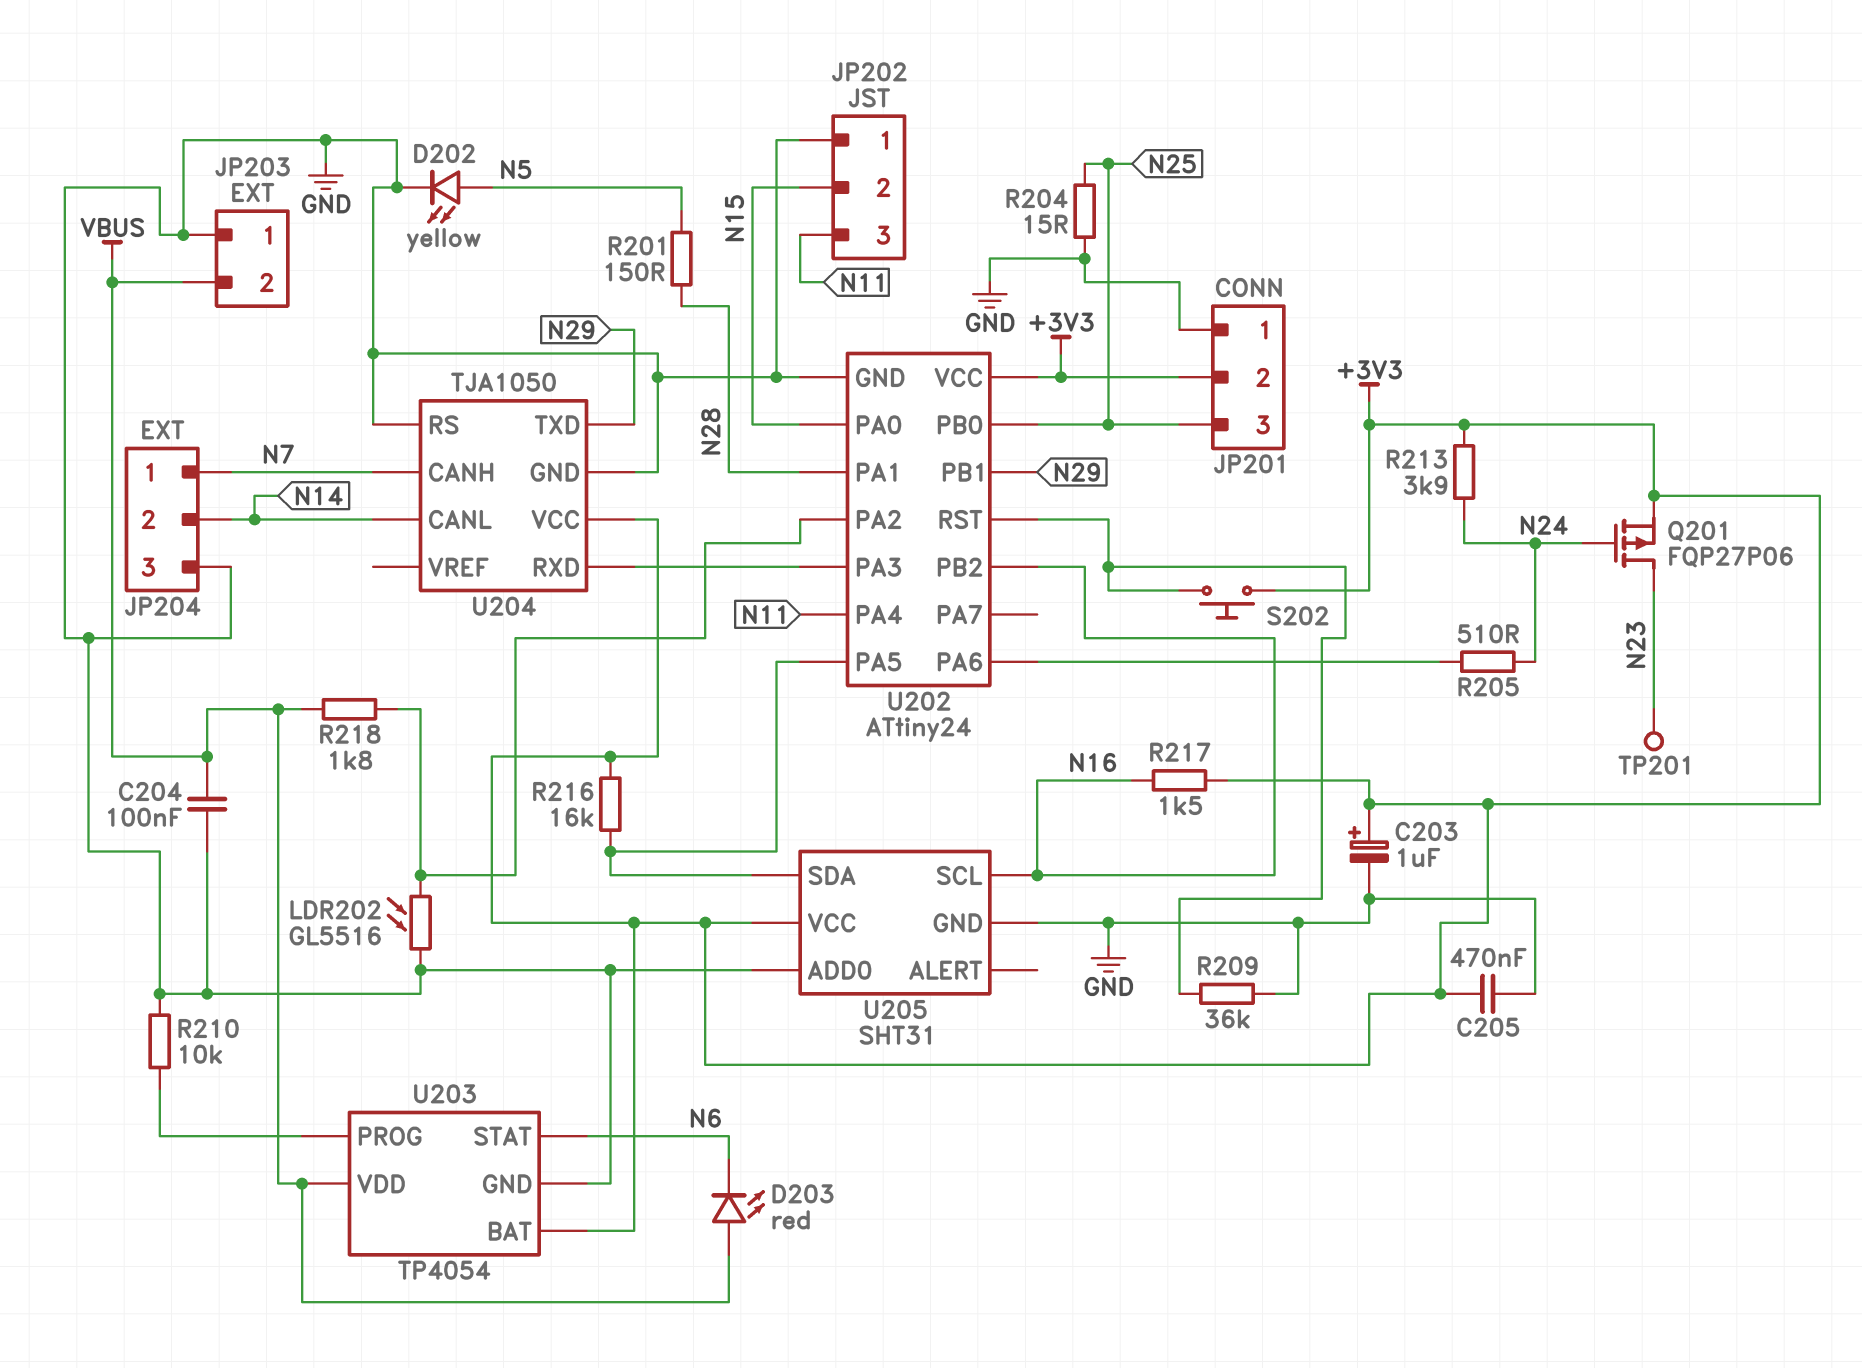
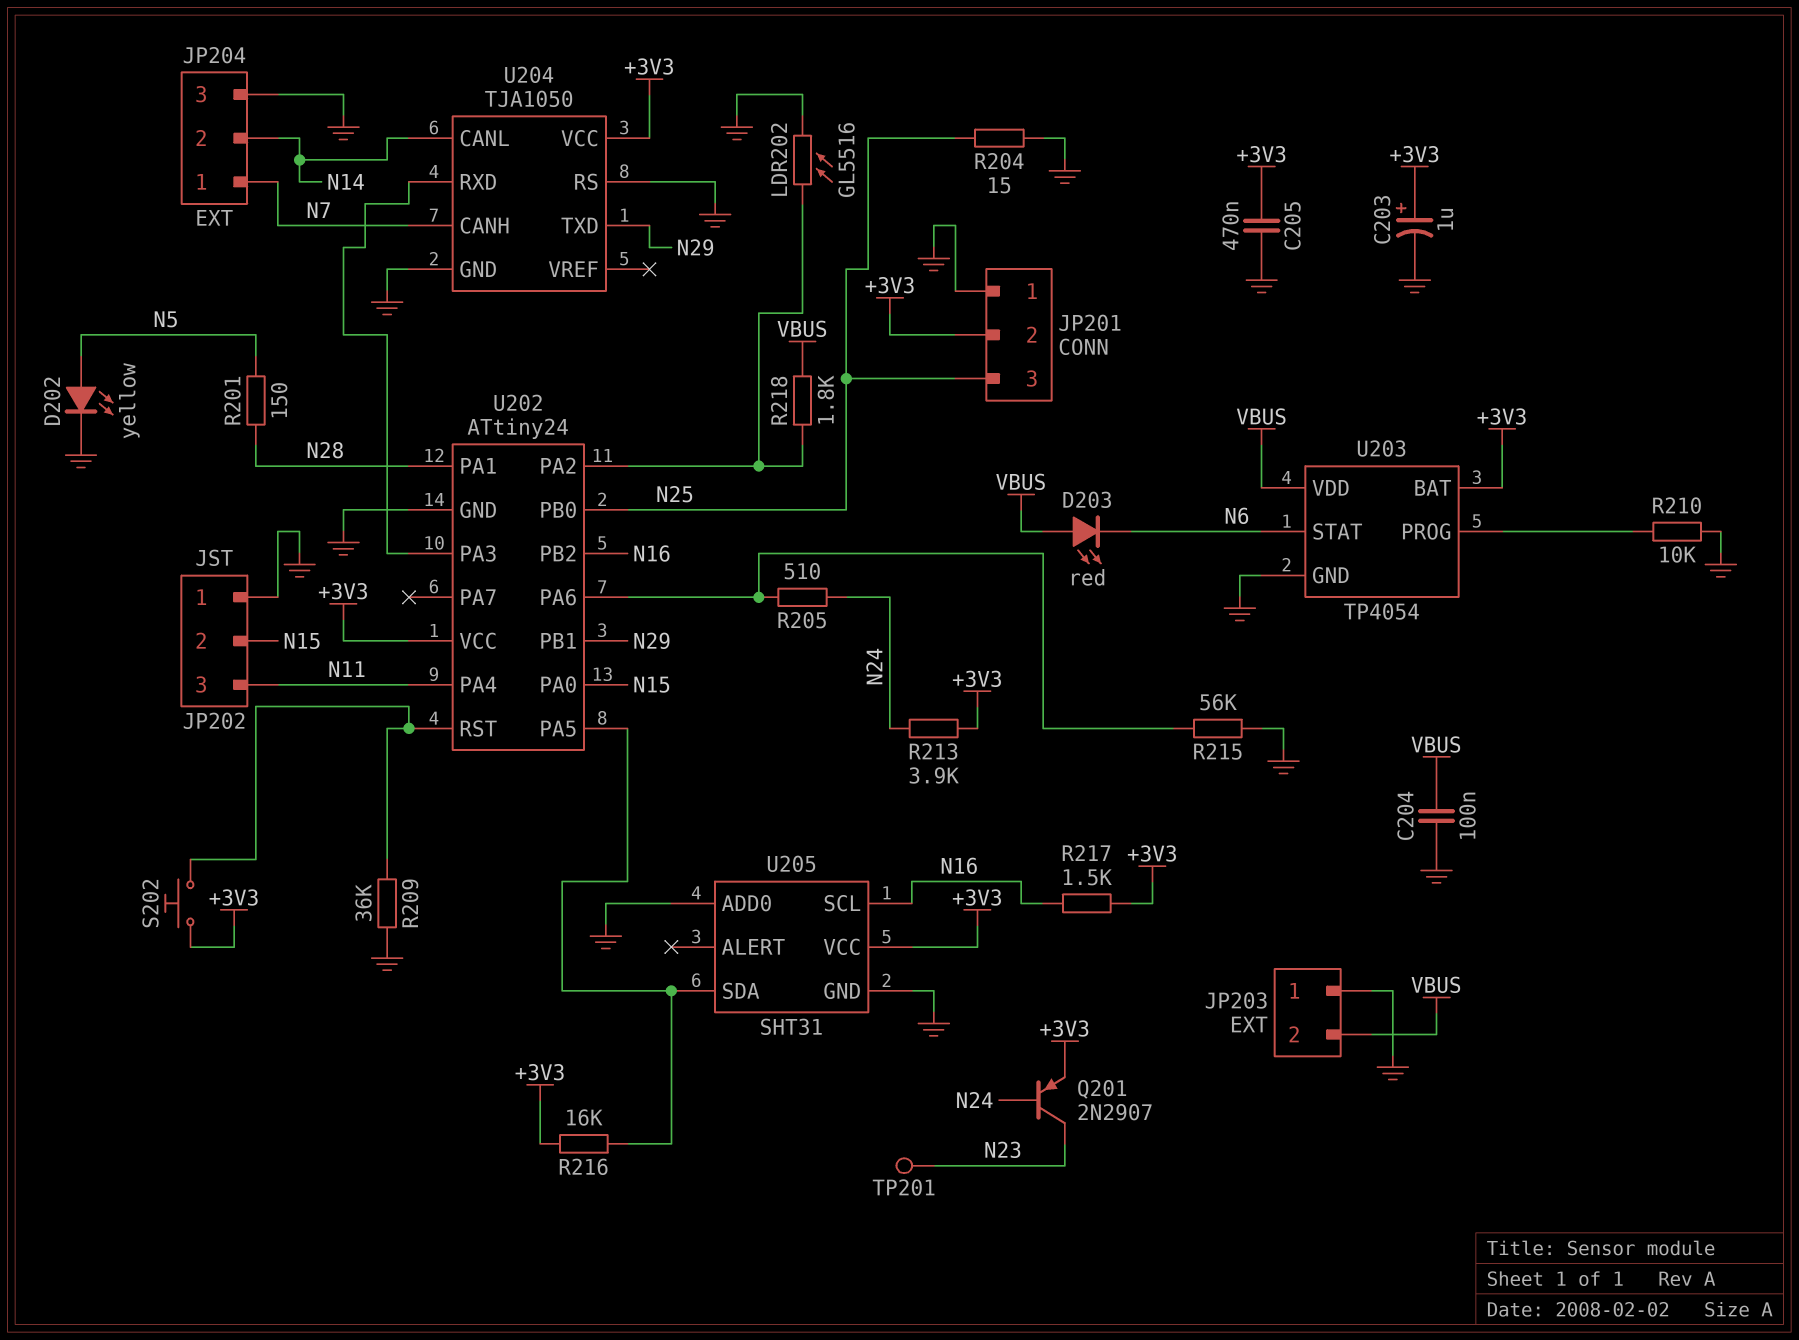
Q201: PMOS FQP27P06 (G N24, D N23, S +3V3) -> PNP 2N2907 (B N24, C N23, E +3V3)
R215: none -> 56k (GND, U202/PA6)

